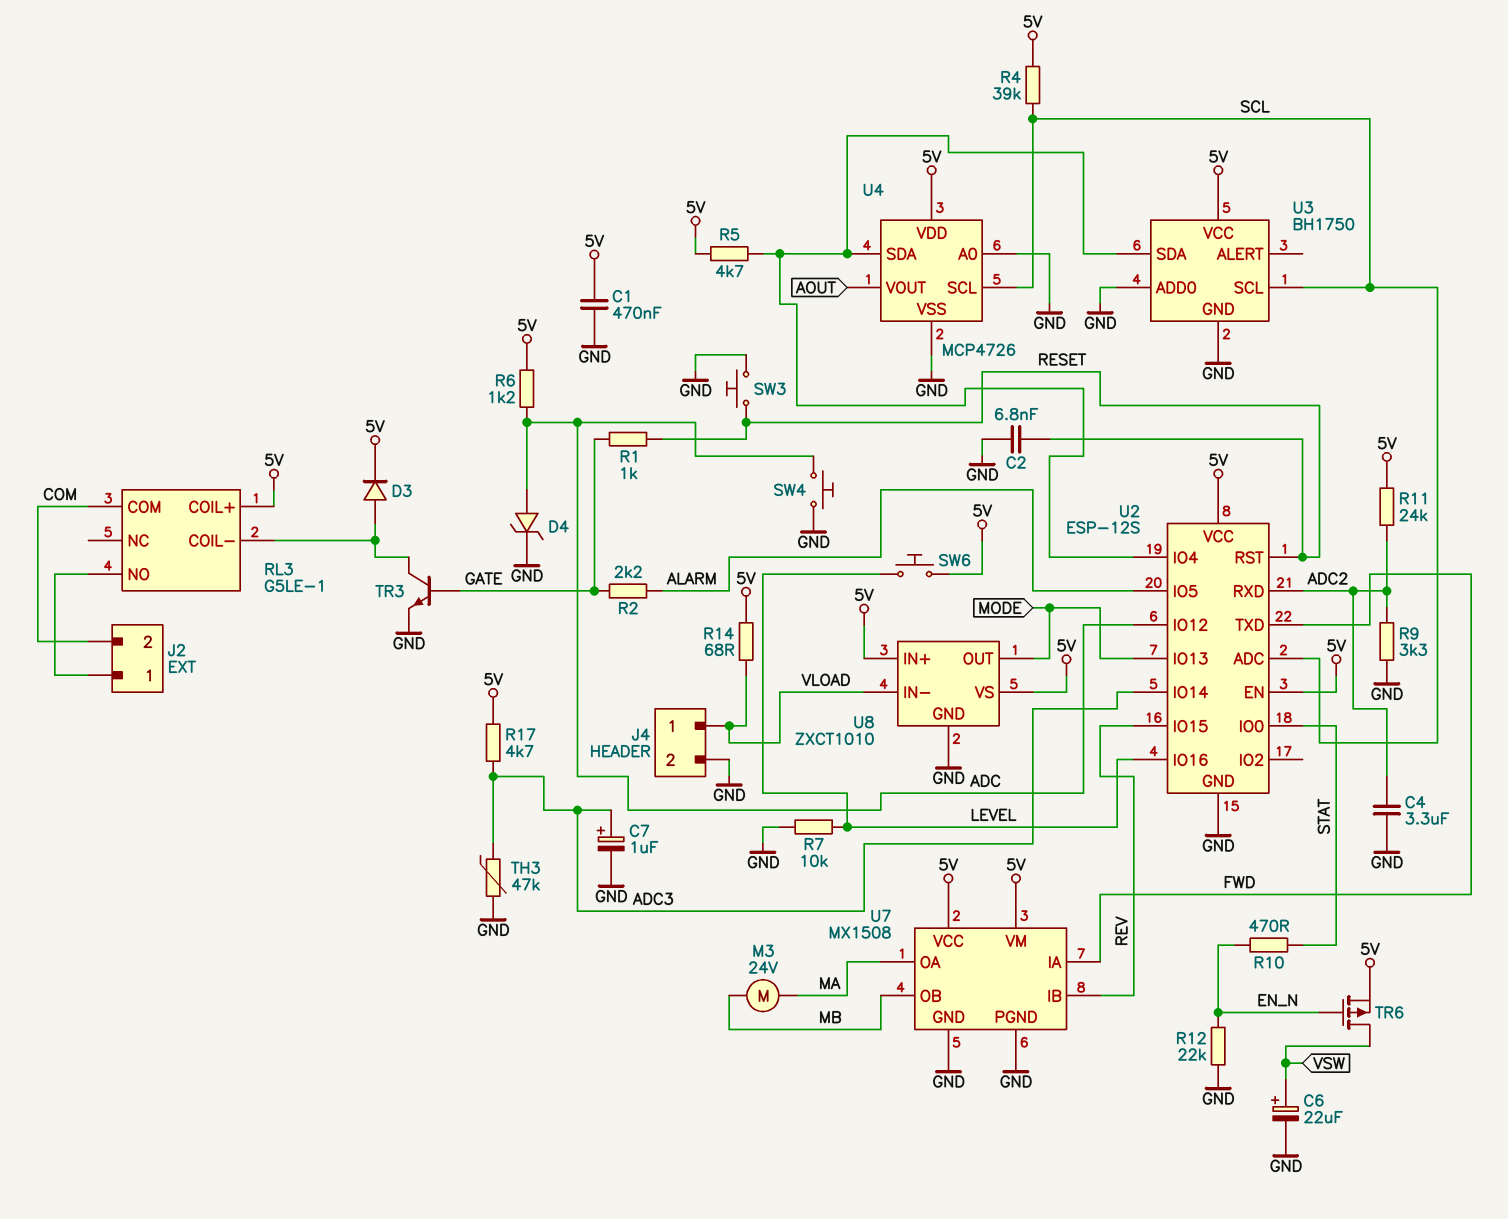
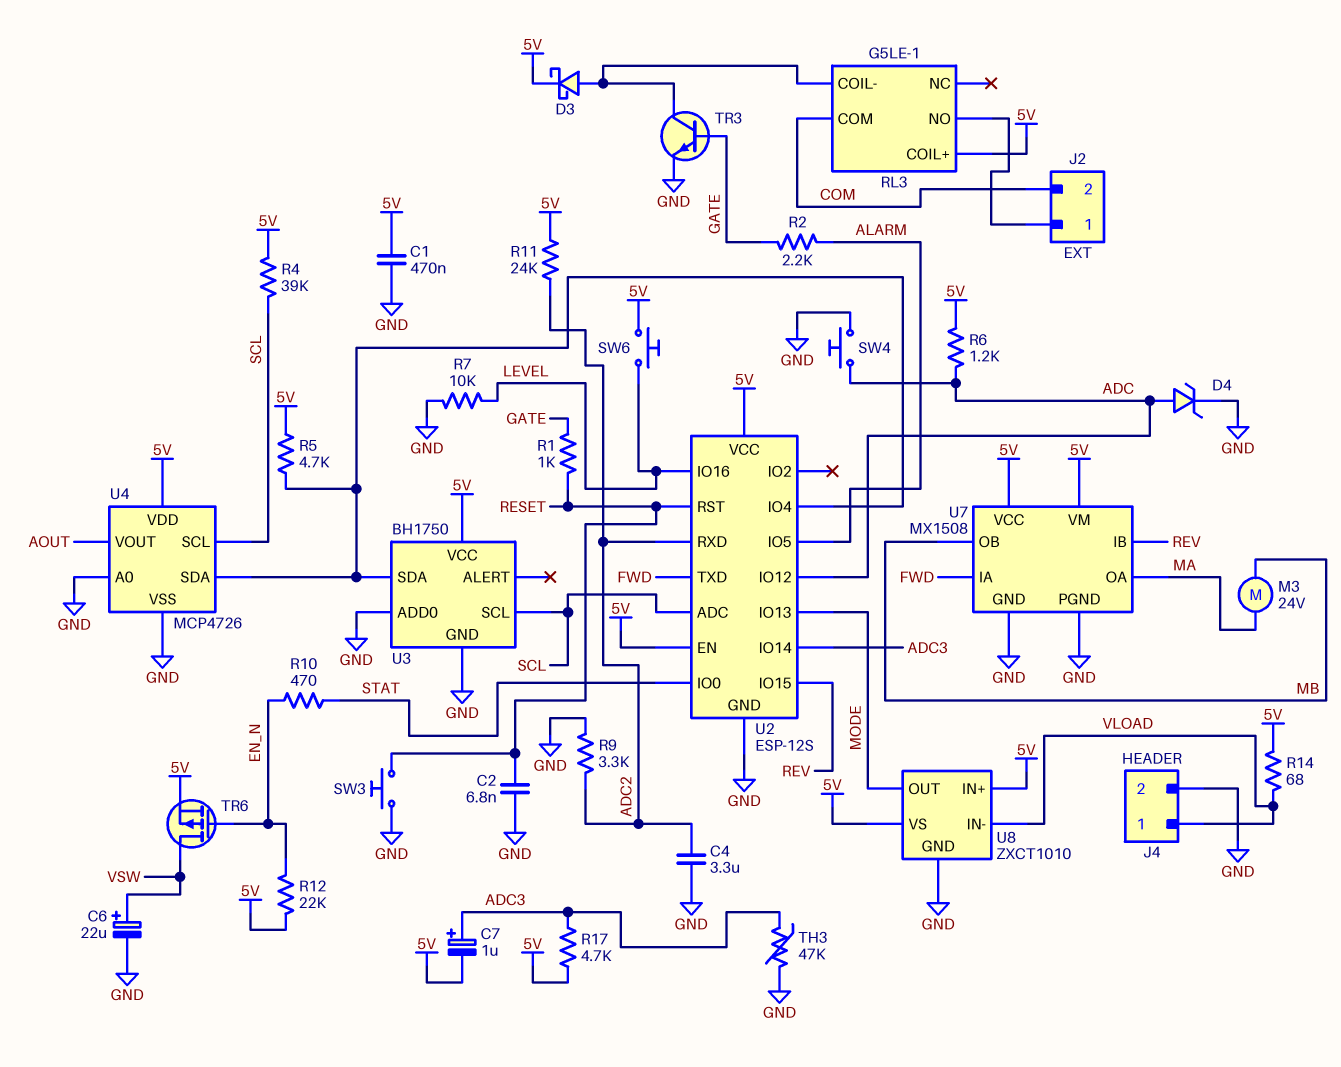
C7: 1uF (plus ADC3, minus GND) -> 1uF (plus ADC3, minus 5V)
D3: diode (A RL3/COIL-, K 5V) -> schottky (A RL3/COIL-, K 5V)
R12: 22k (EN_N, GND) -> 22k (5V, EN_N)

